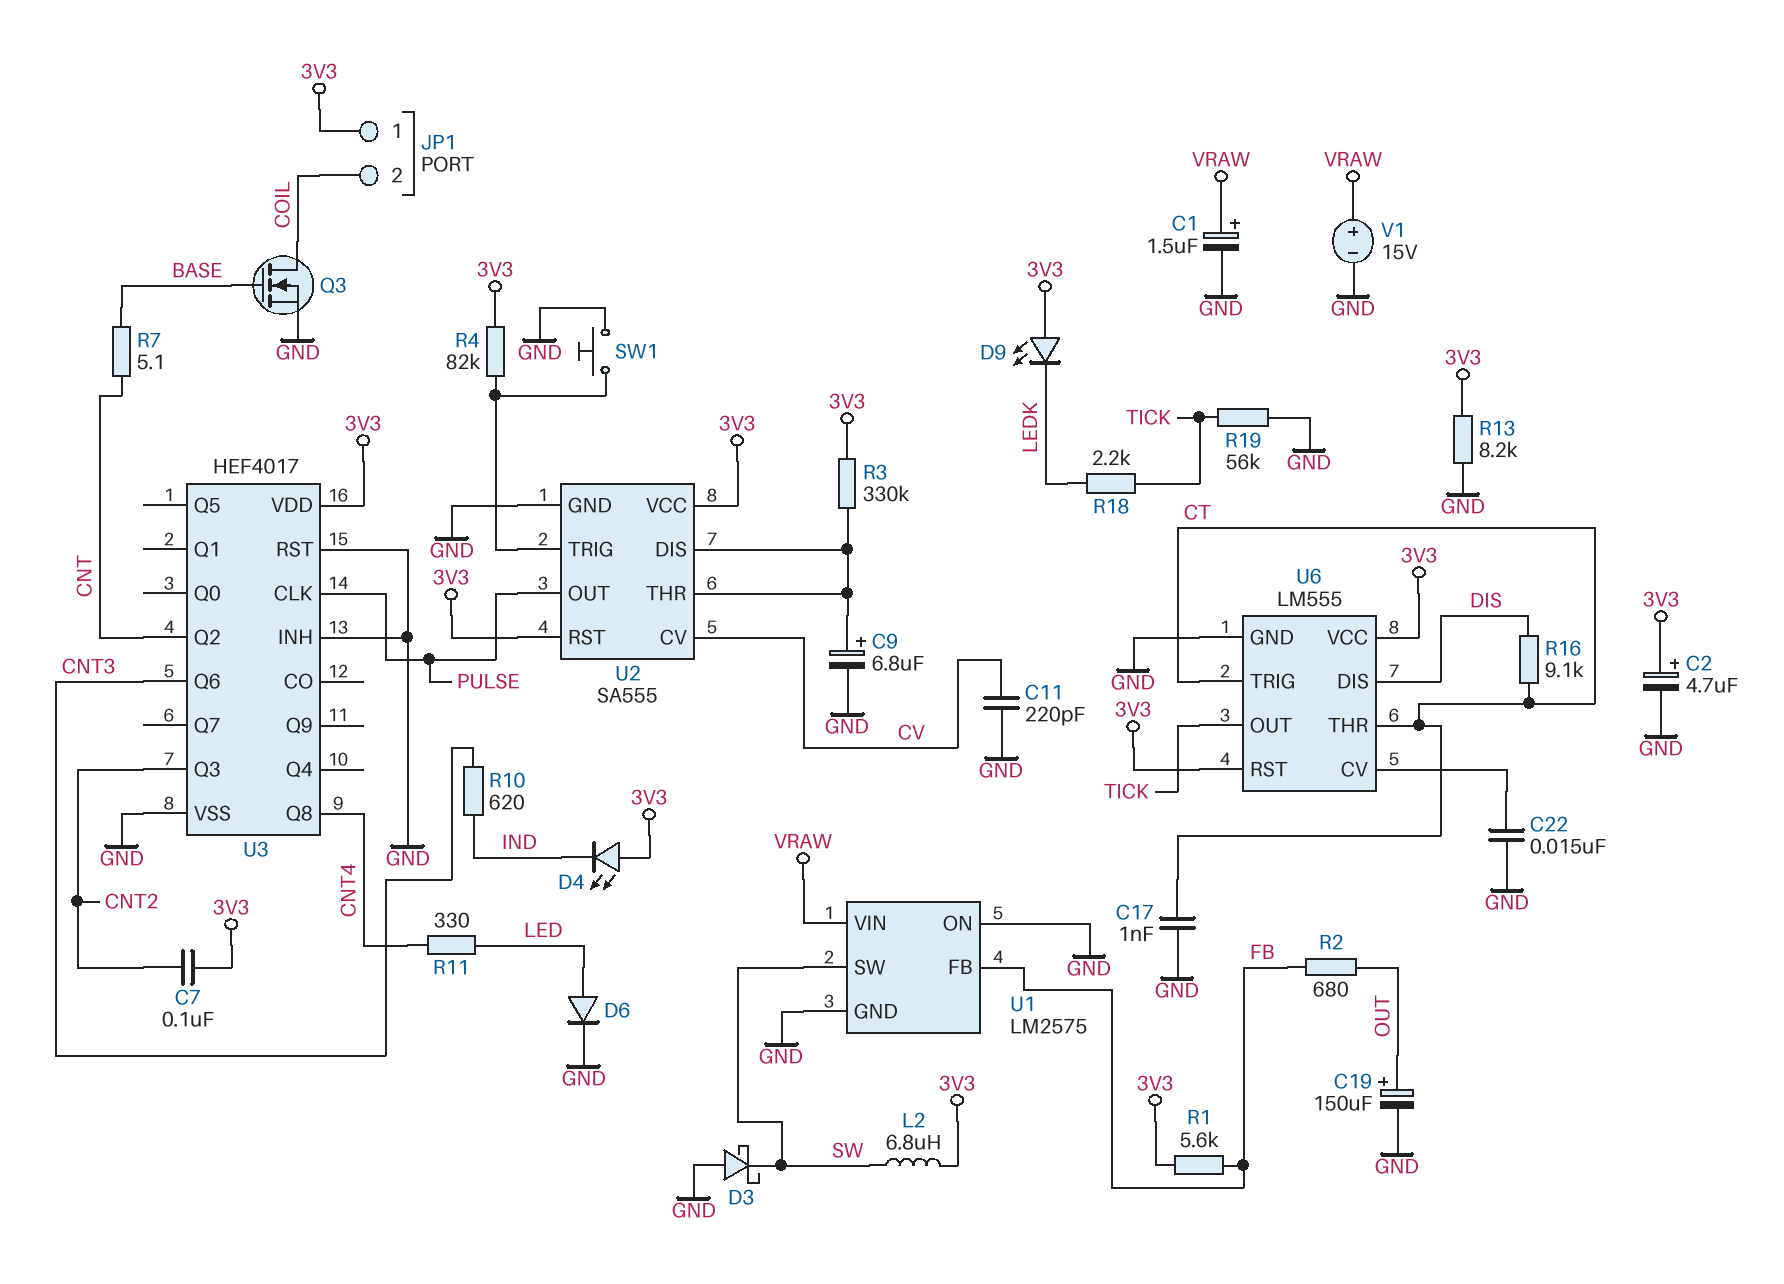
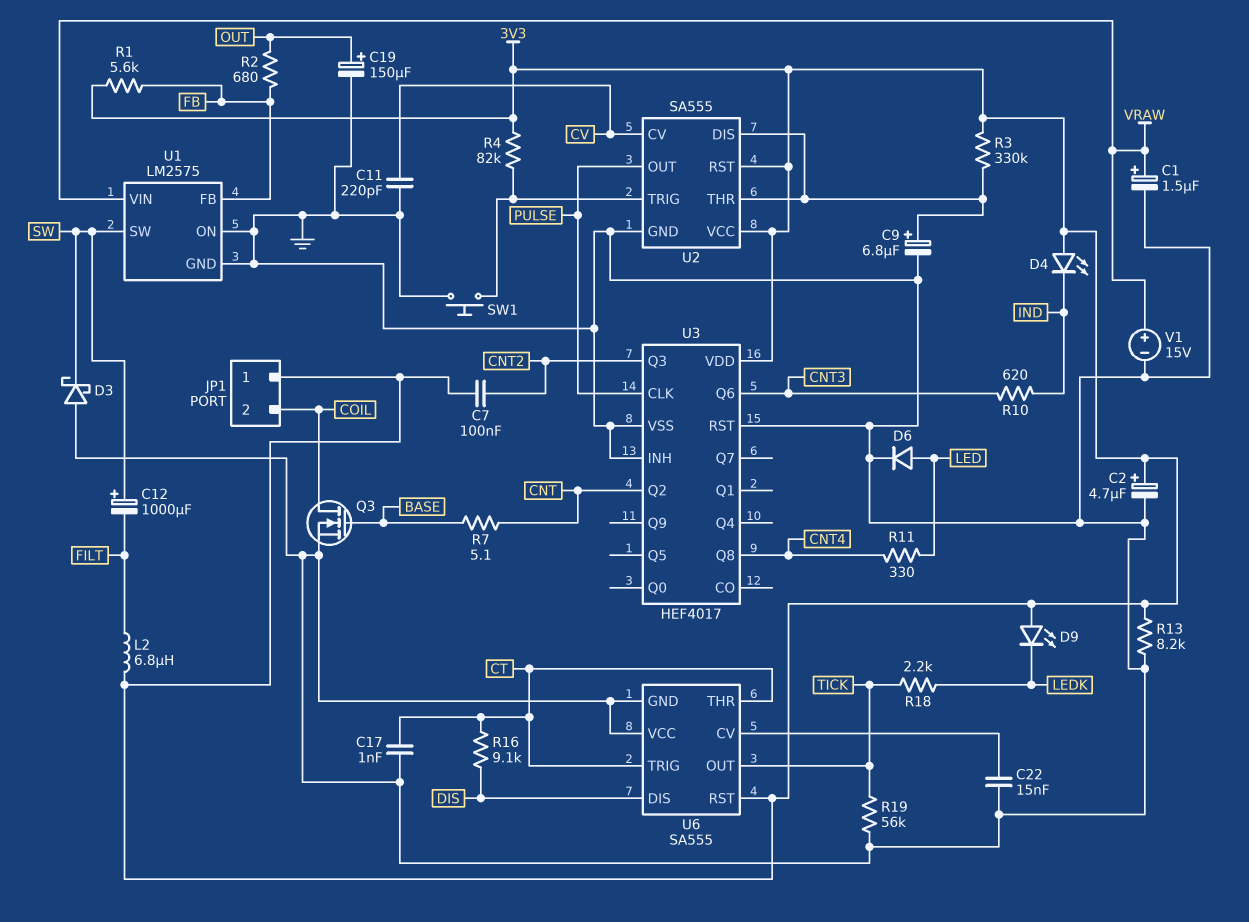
C12: none -> 1000uF (plus SW, minus FILT)
L2: 6.8uH (3V3, SW) -> 6.8uH (3V3, FILT)
U6: LM555 -> SA555
U6 pin VCC: 3V3 -> GND

